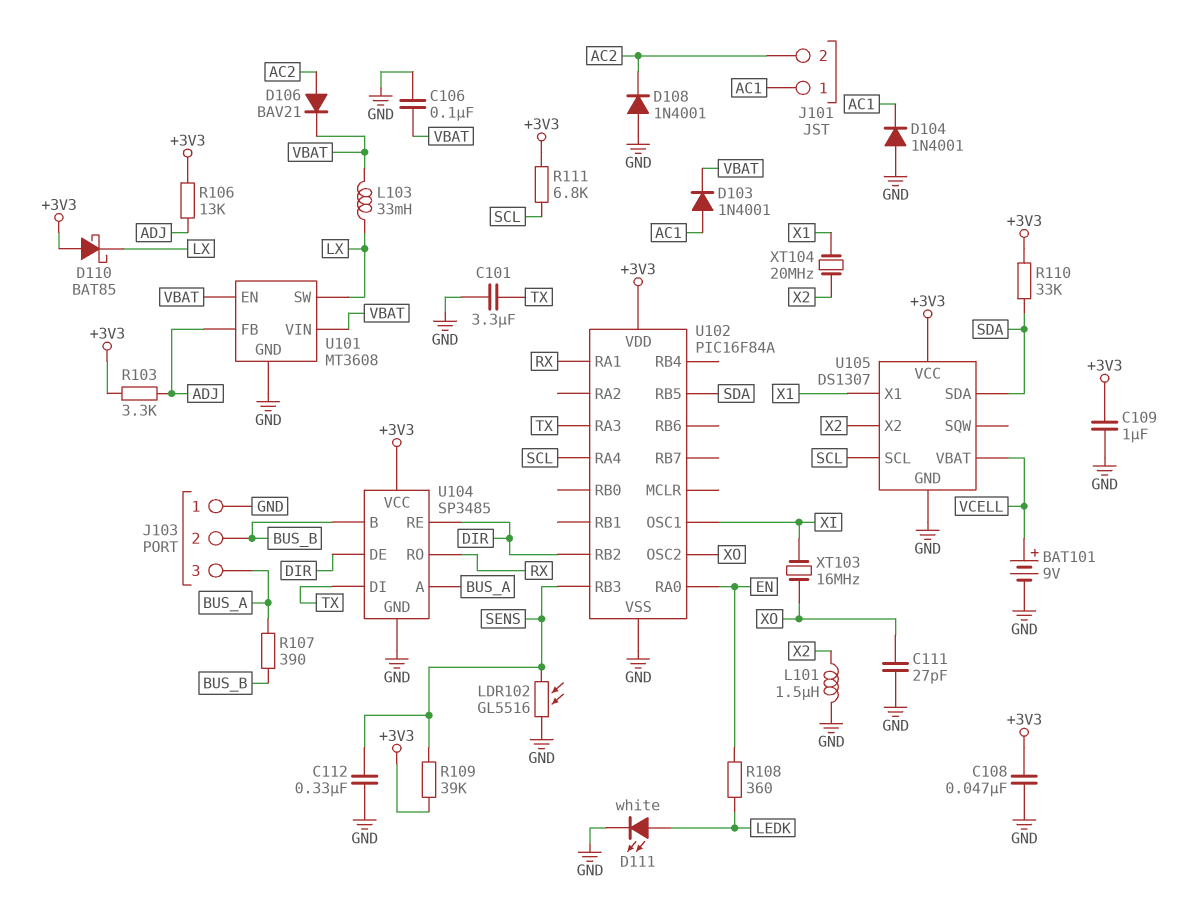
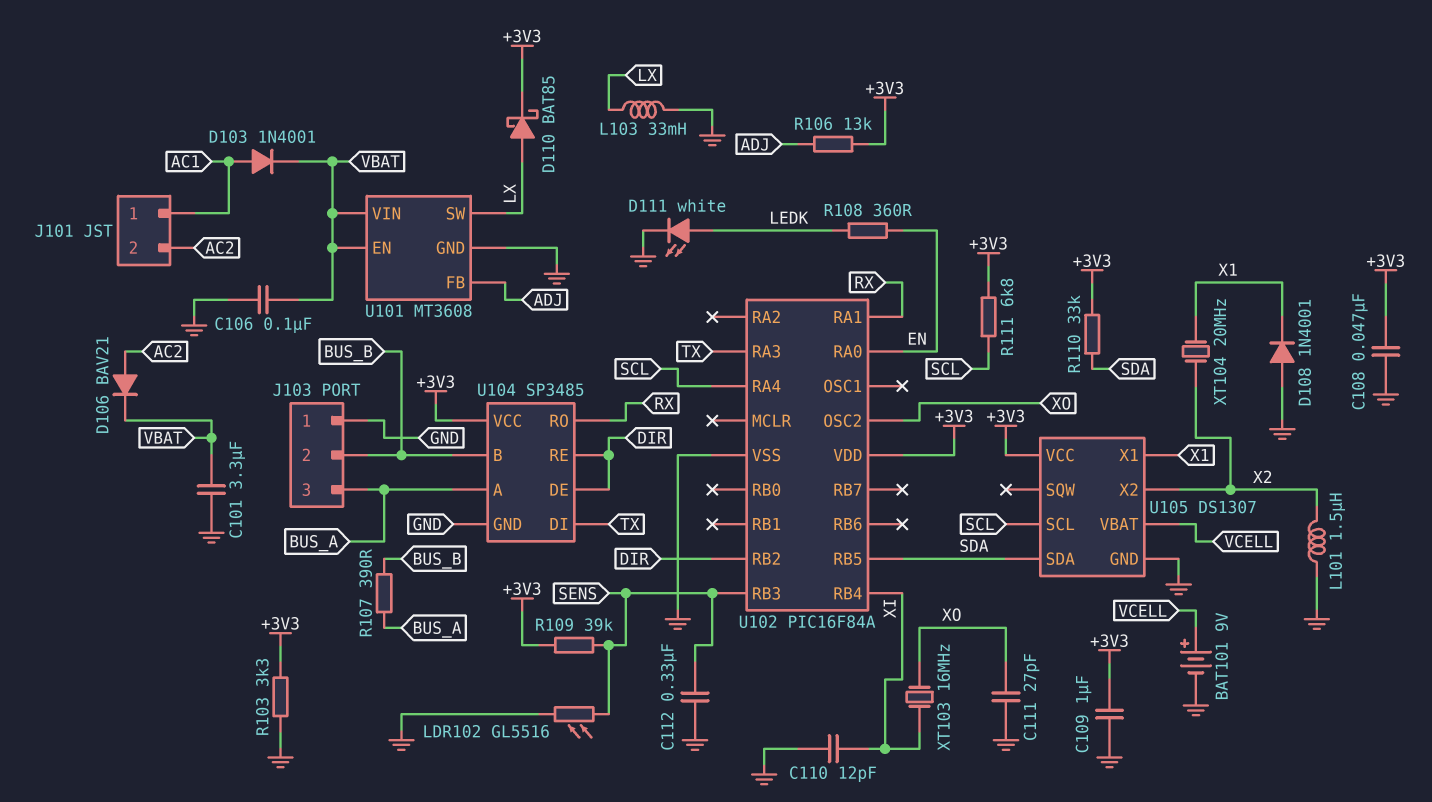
C101: 3.3uF (GND, TX) -> 3.3uF (GND, VBAT)
C110: none -> 12pF (GND, XI)
D104: diode 1N4001 (A GND, K AC1) -> none
D108: diode 1N4001 (A GND, K AC2) -> diode 1N4001 (A GND, K X1)
D110: schottky BAT85 (A +3V3, K LX) -> schottky BAT85 (A LX, K +3V3)
L103: 33mH (LX, VBAT) -> 33mH (GND, LX)
R103: 3.3k (+3V3, ADJ) -> 3.3k (+3V3, GND)
U102 pin OSC1: XI -> none
U102 pin RB4: none -> XI

